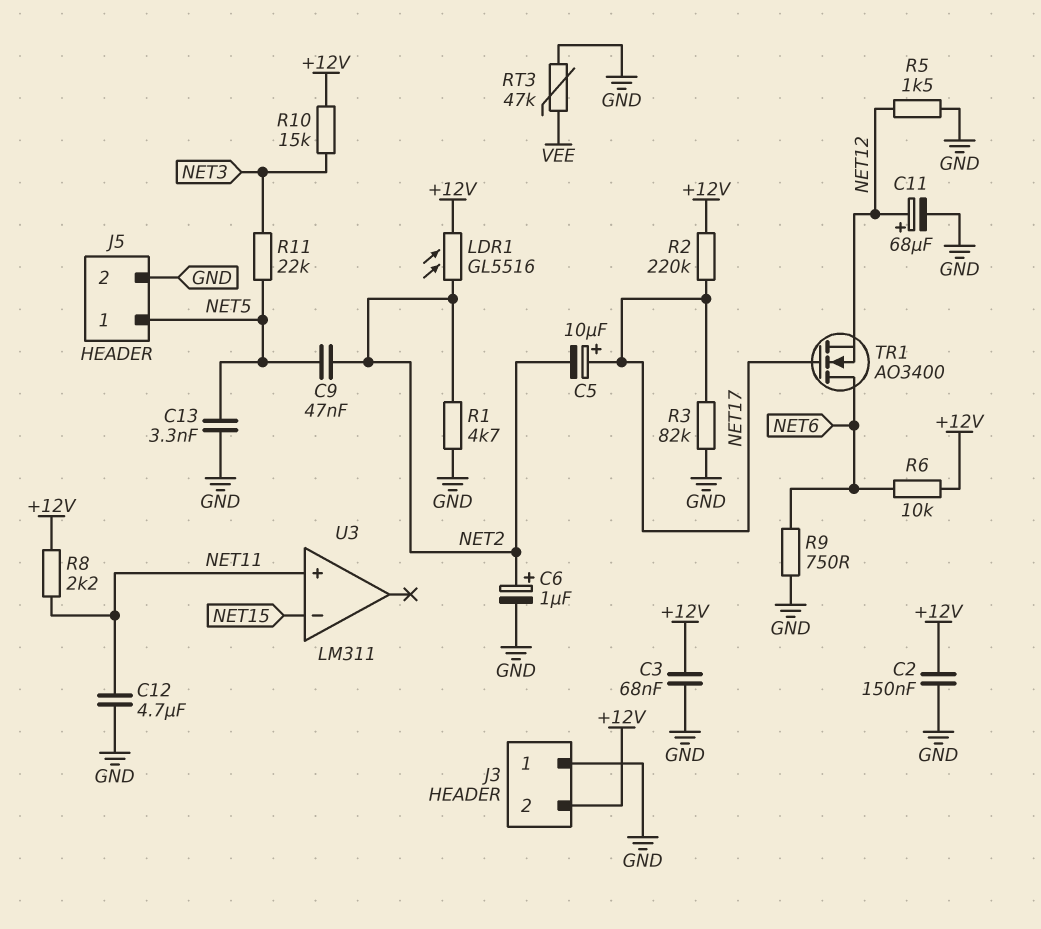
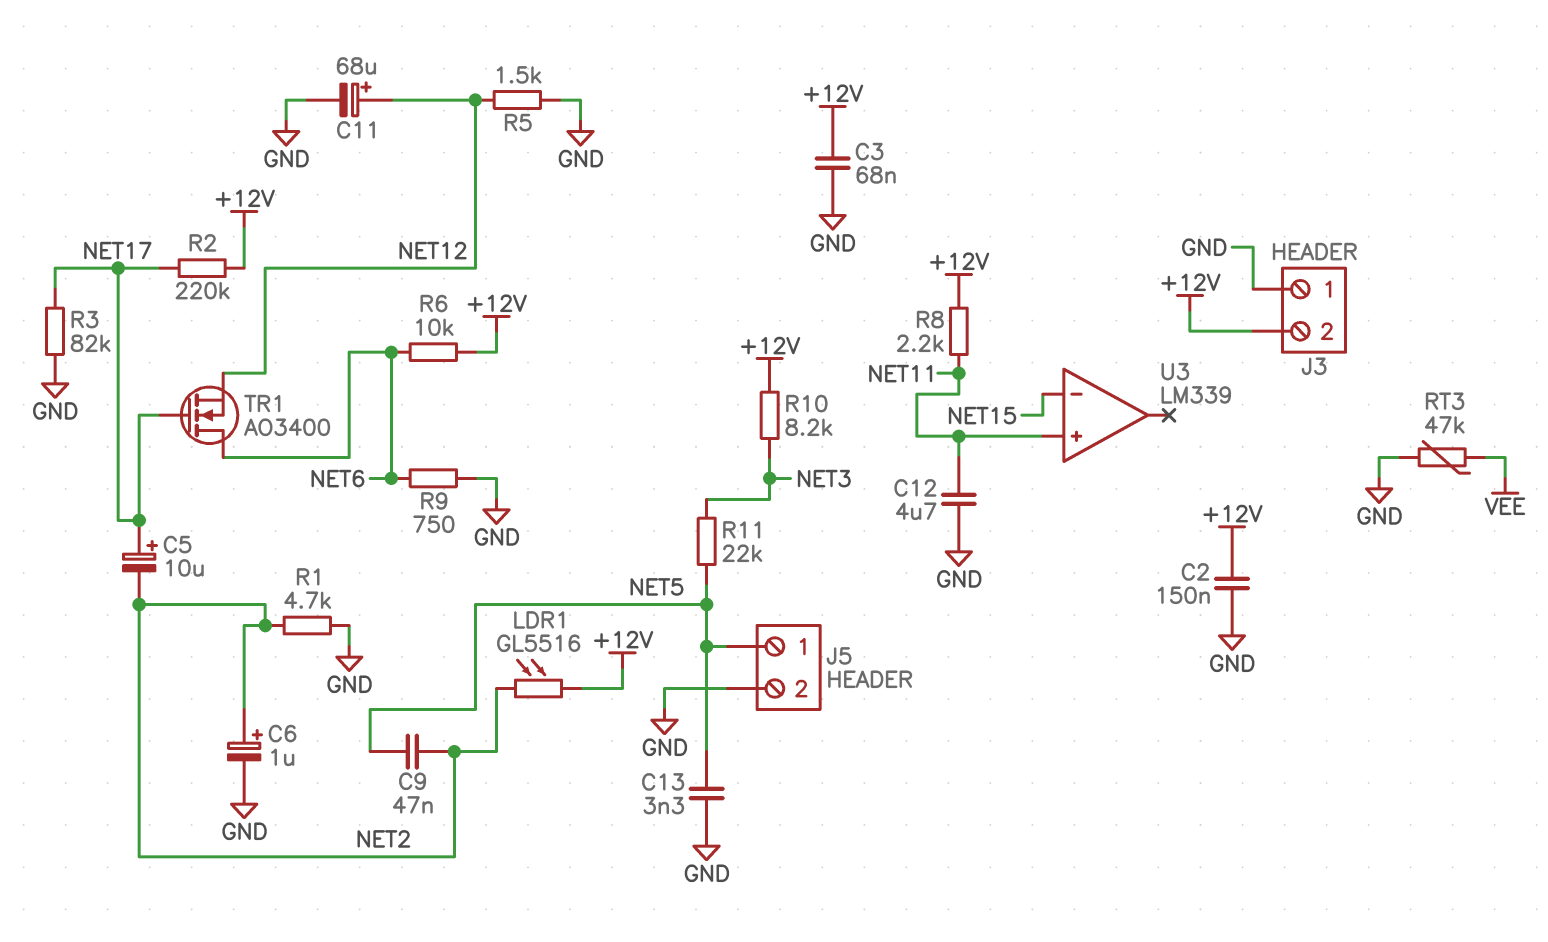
R10: 15k (+12V, NET3) -> 8.2k (+12V, NET3)
U3: LM311 -> LM339

